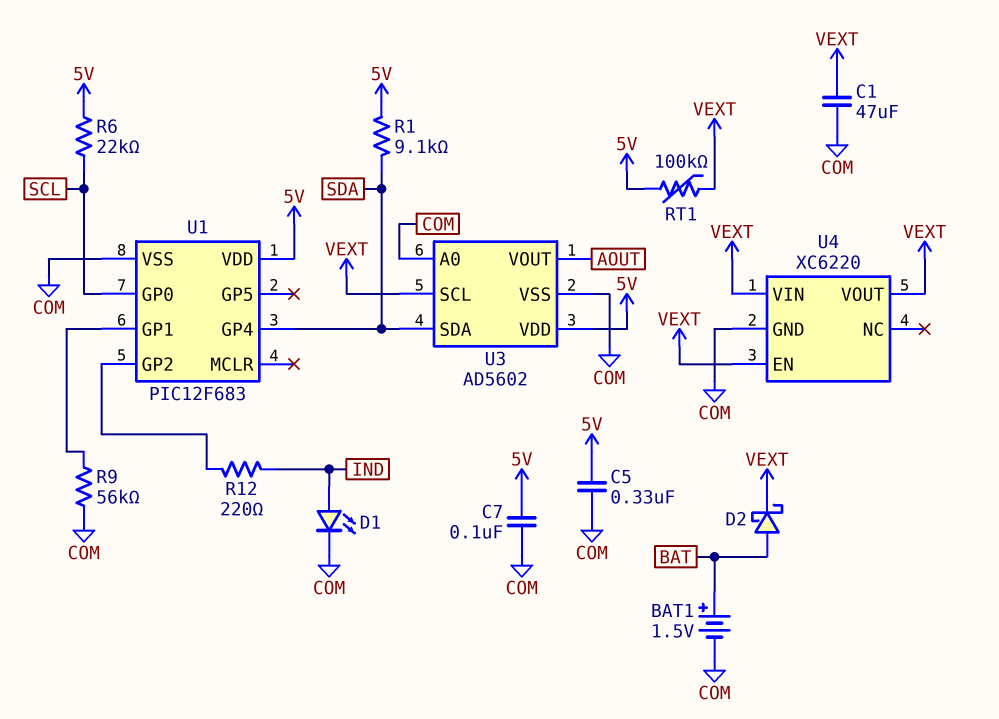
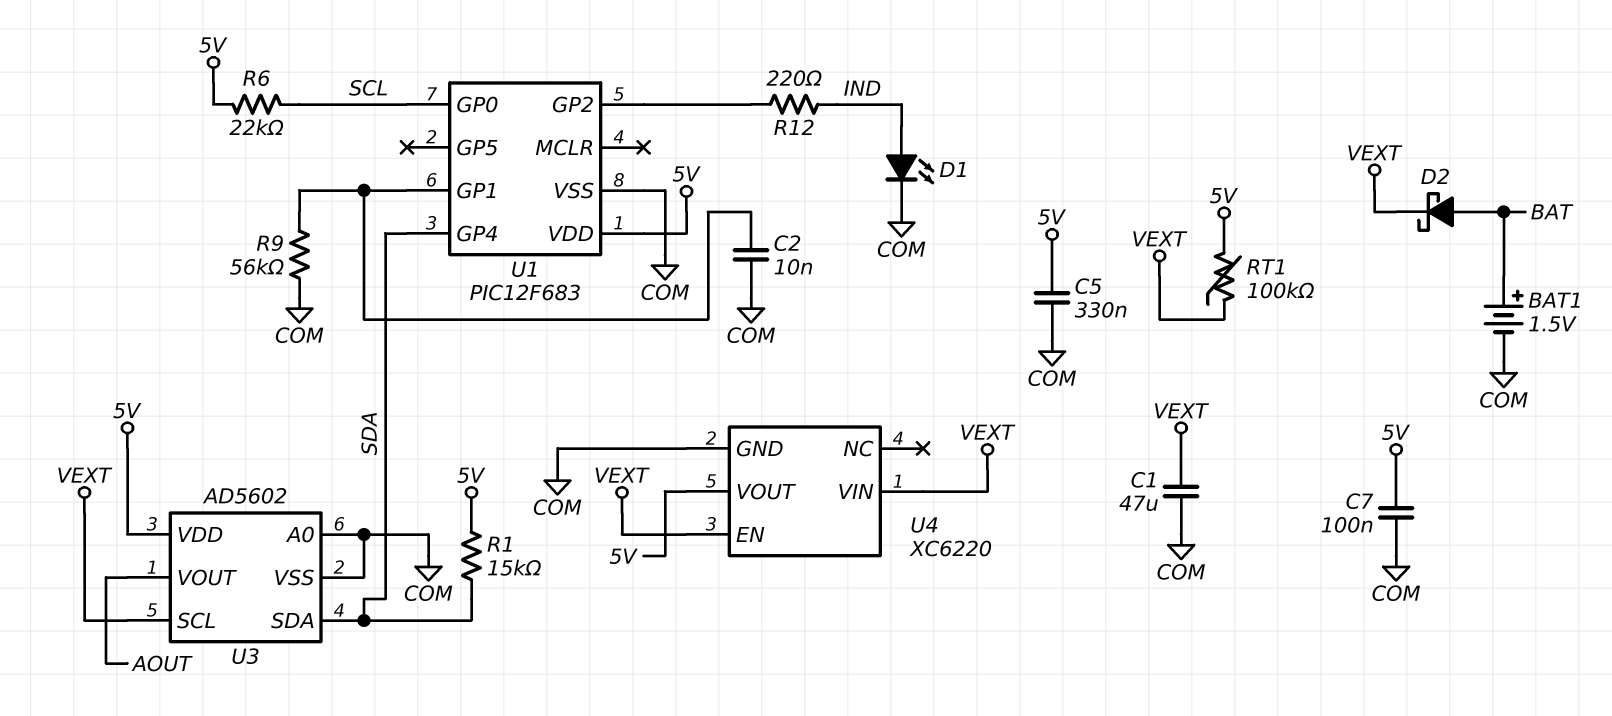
C2: none -> 10nF (COM, U1/GP1)
R1: 9.1k (5V, SDA) -> 15k (5V, SDA)
U4 pin VOUT: VEXT -> 5V

